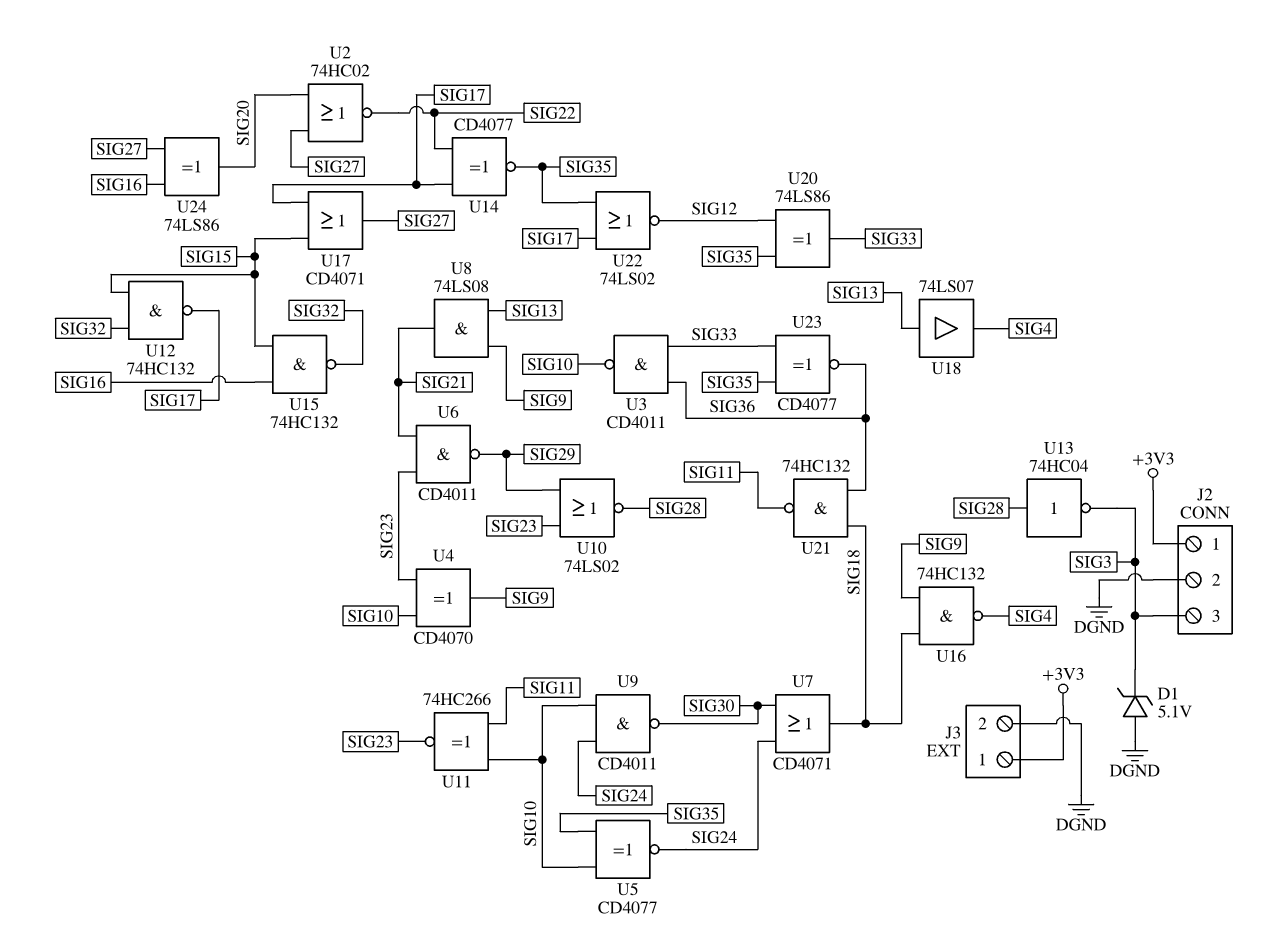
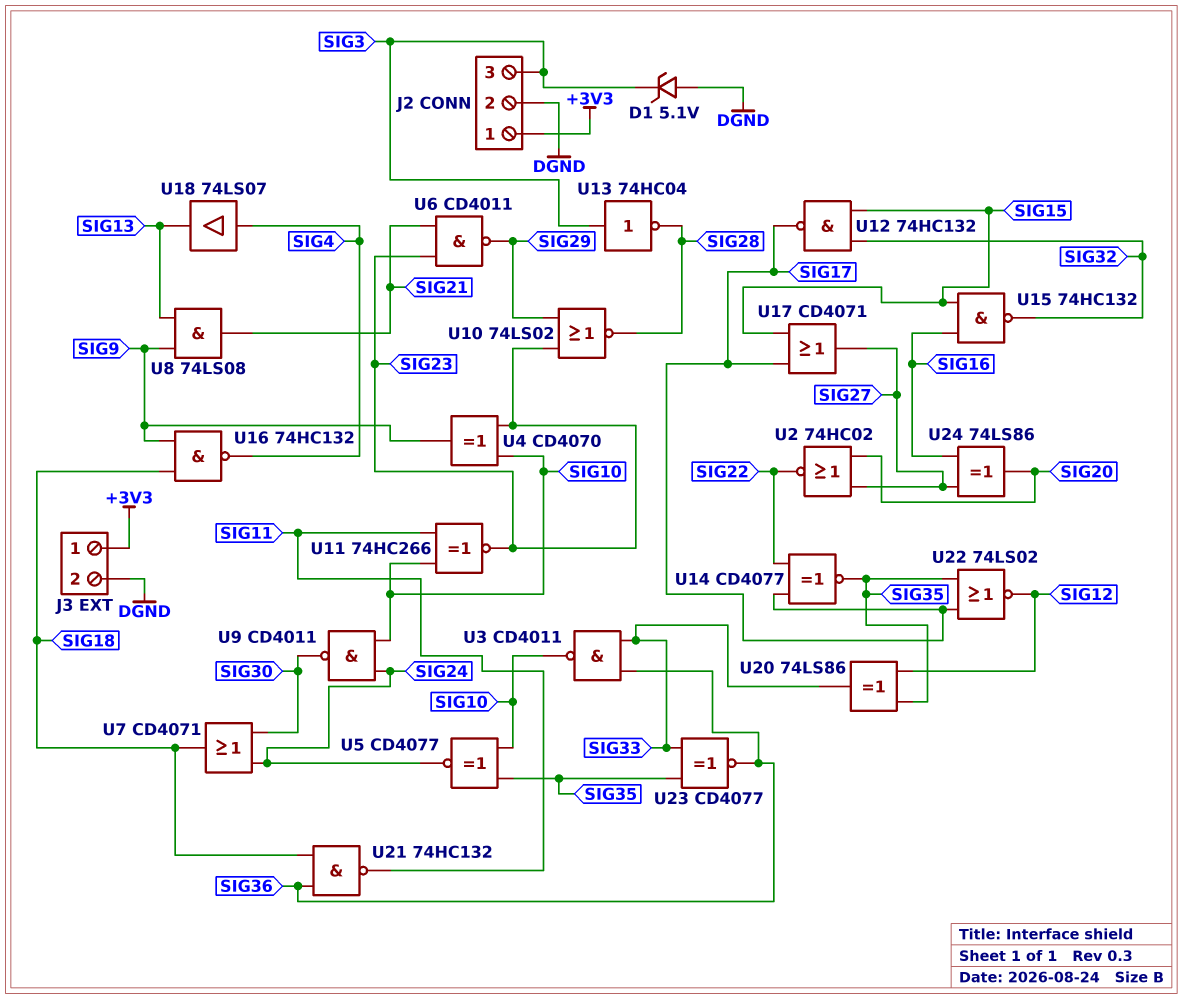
U13: NOT 74HC04 (in SIG28, out SIG3) -> NOT 74HC04 (in SIG3, out SIG28)
U18: buffer 74LS07 (in SIG13, out SIG4) -> buffer 74LS07 (in SIG4, out SIG13)

